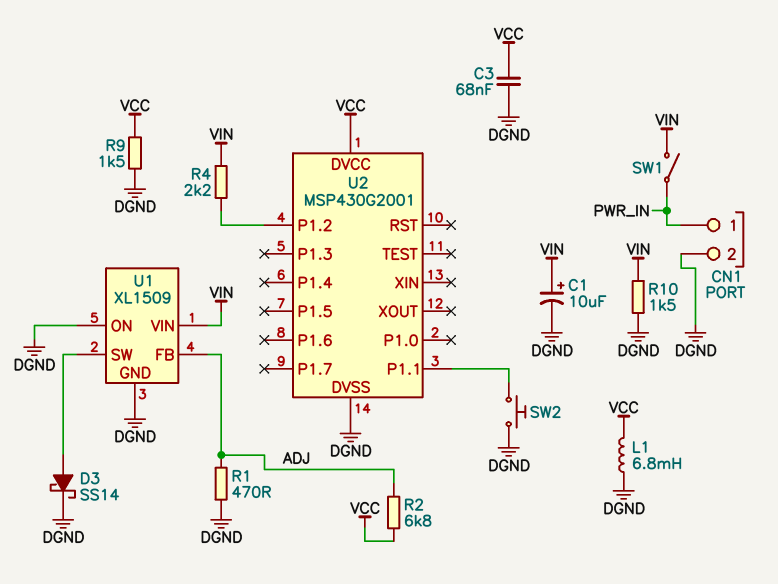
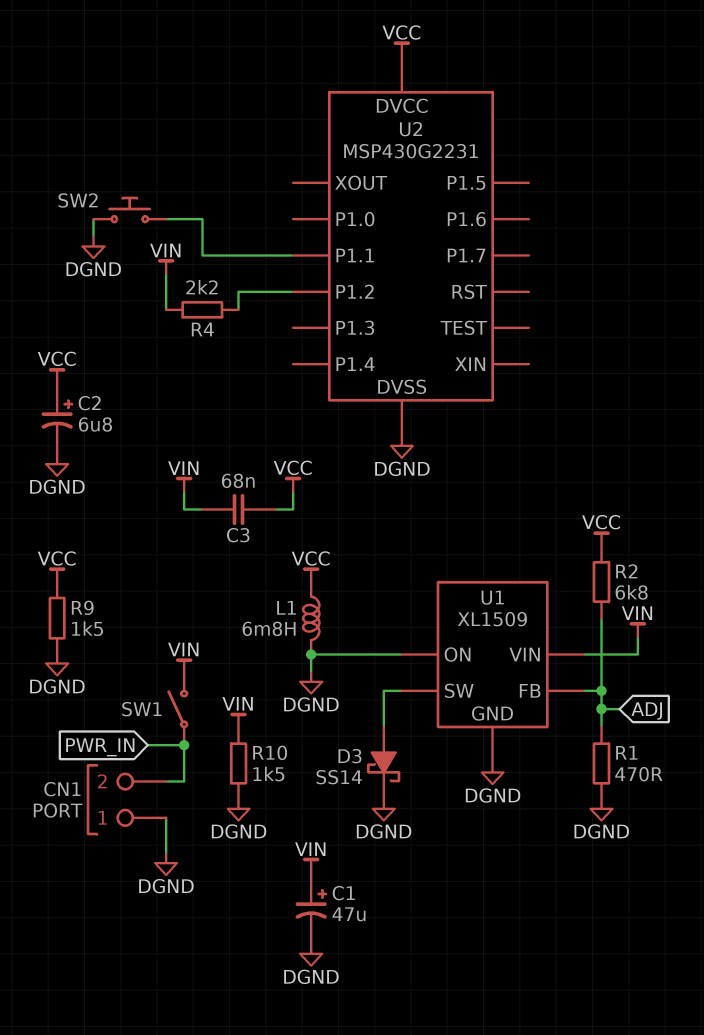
C1: 10uF (plus VIN, minus DGND) -> 47uF (plus VIN, minus DGND)
C2: none -> 6.8uF (plus VCC, minus DGND)
C3: 68nF (DGND, VCC) -> 68nF (VCC, VIN)
CN1 pin 1: PWR_IN -> DGND
CN1 pin 2: DGND -> PWR_IN
U2: MSP430G2001 -> MSP430G2231

